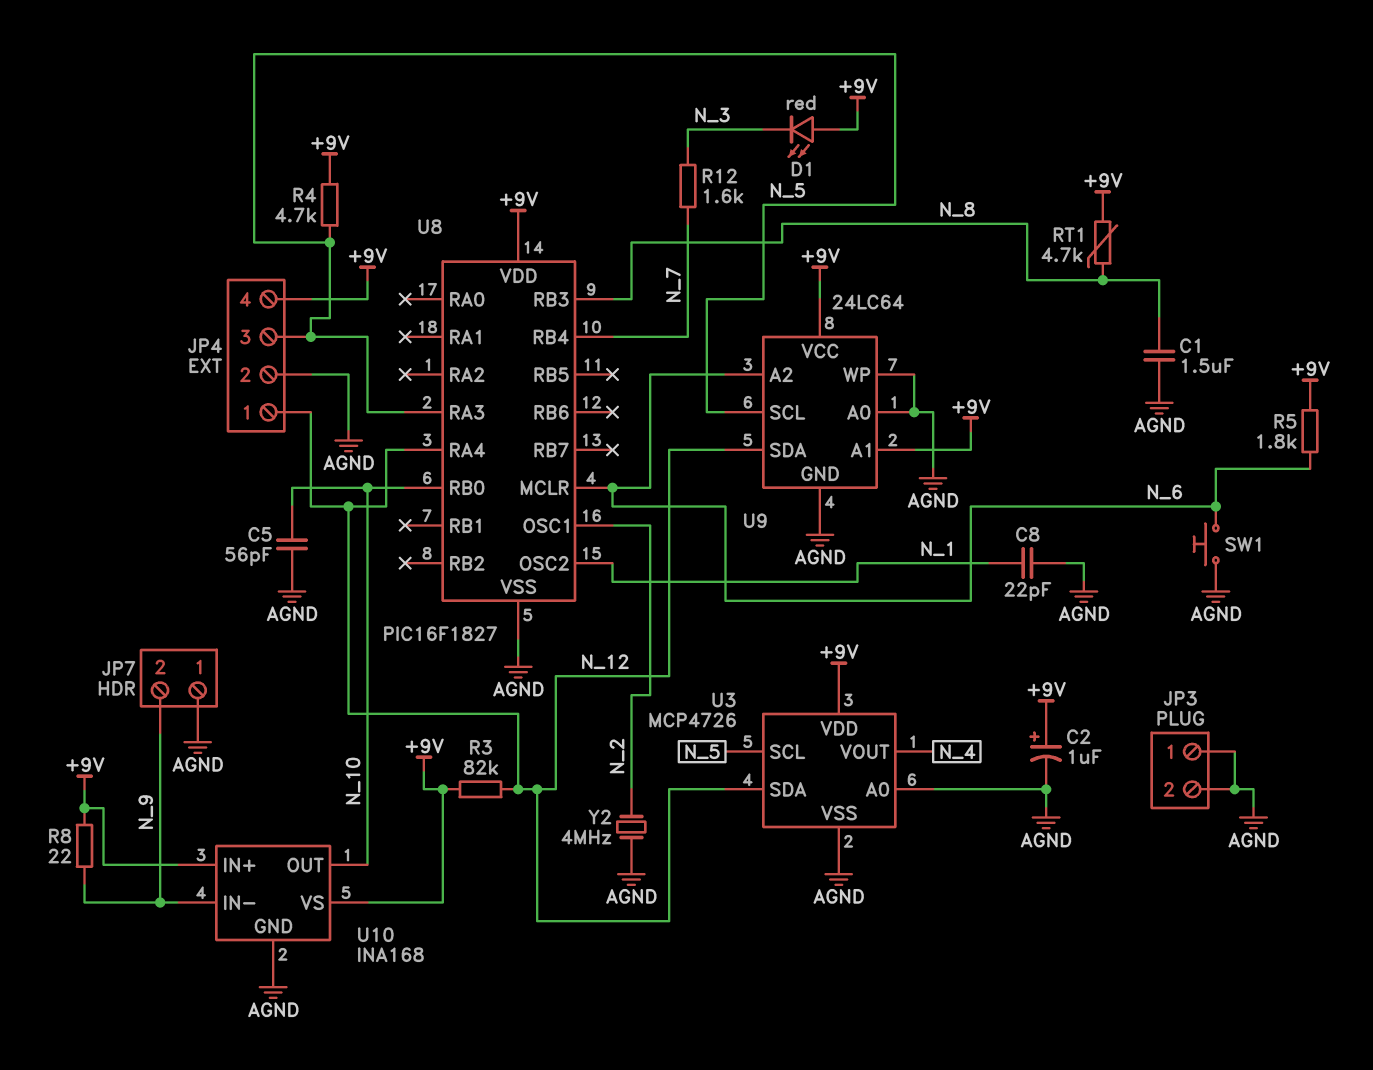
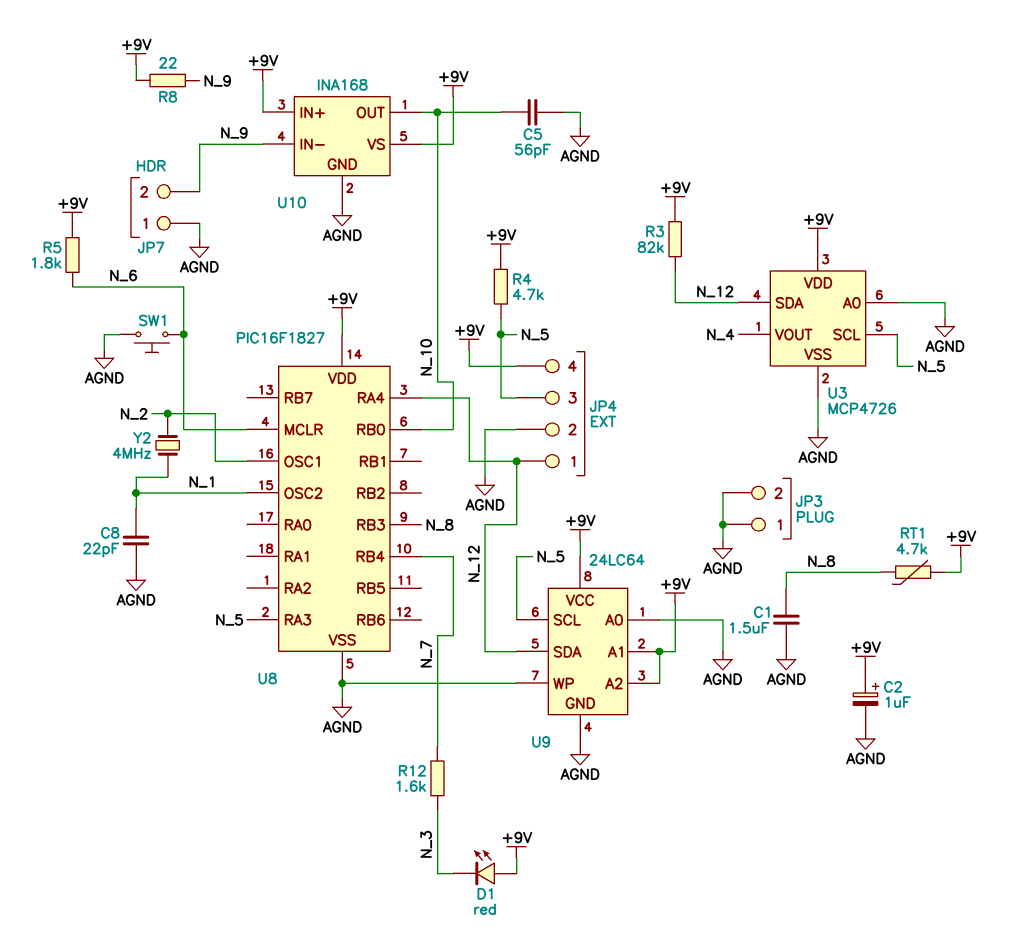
U9 pin A2: N_6 -> +9V
Y2: 4MHz (AGND, N_2) -> 4MHz (N_1, N_2)

